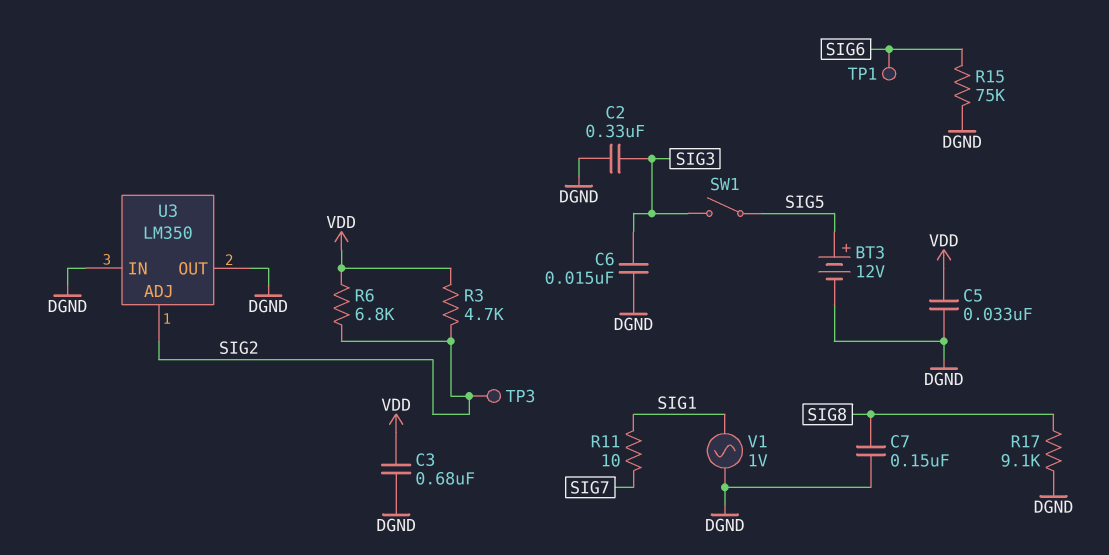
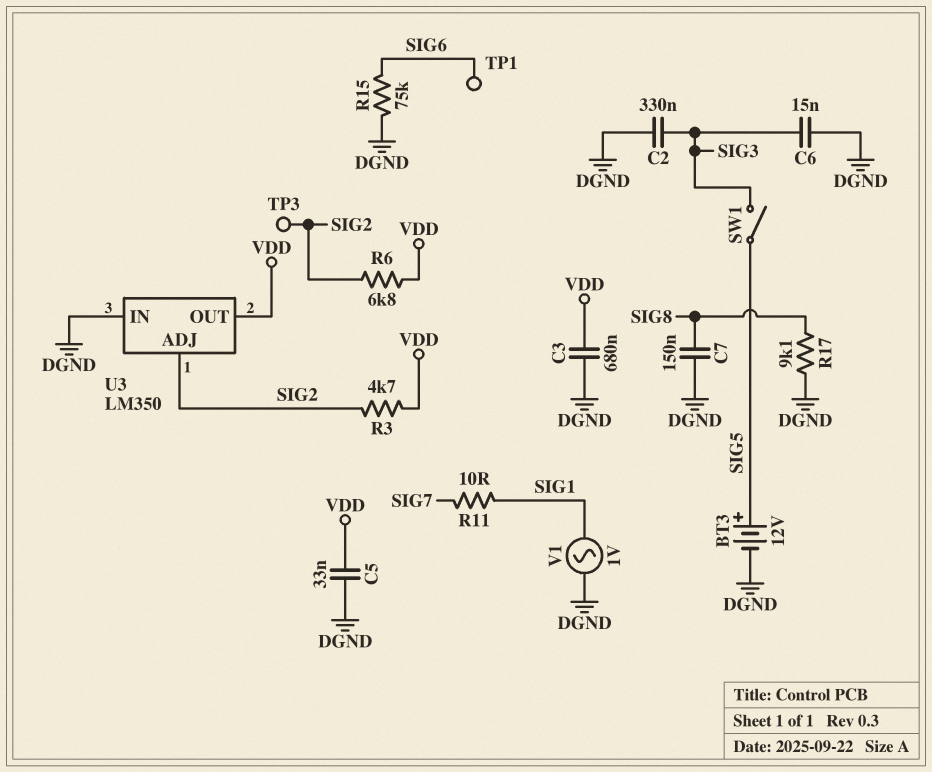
U3 pin OUT: DGND -> VDD

